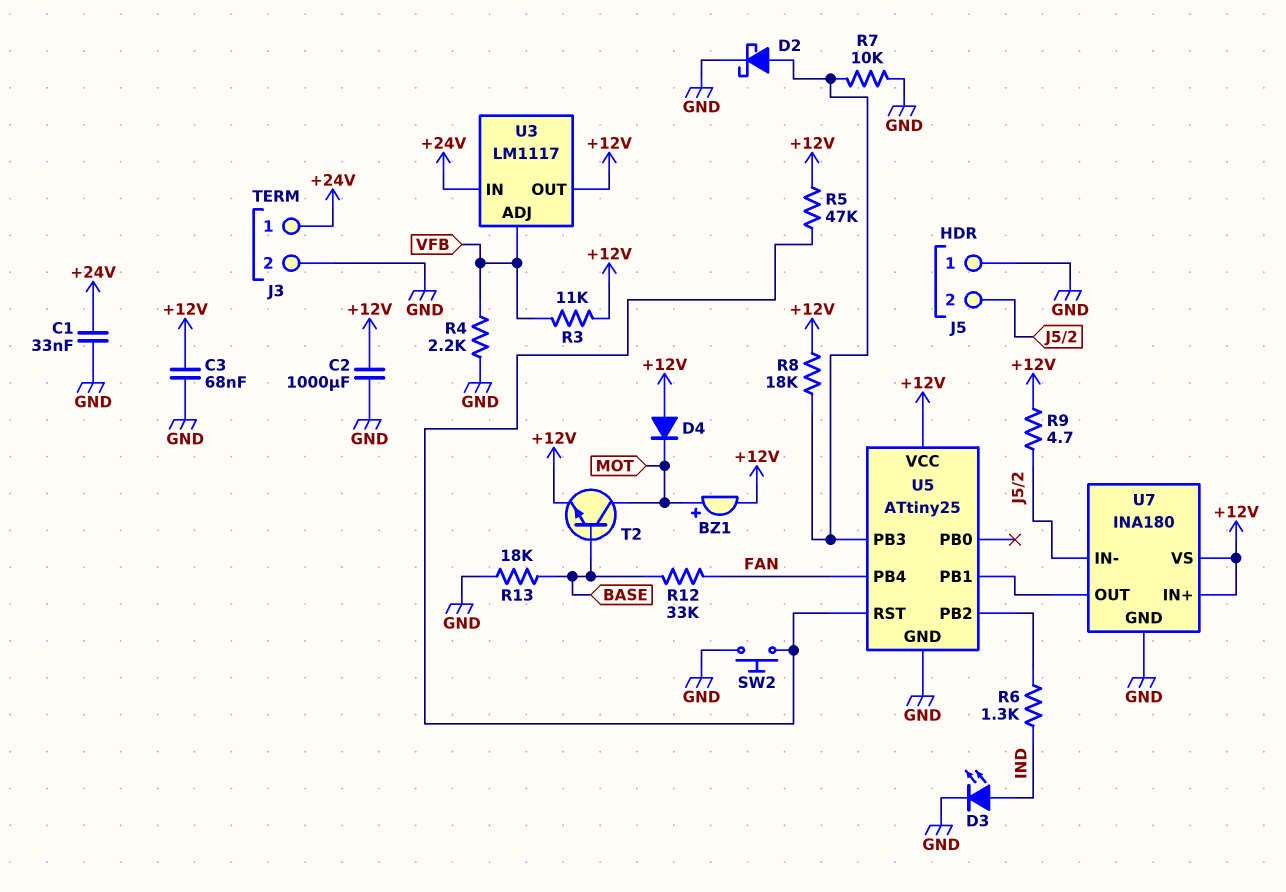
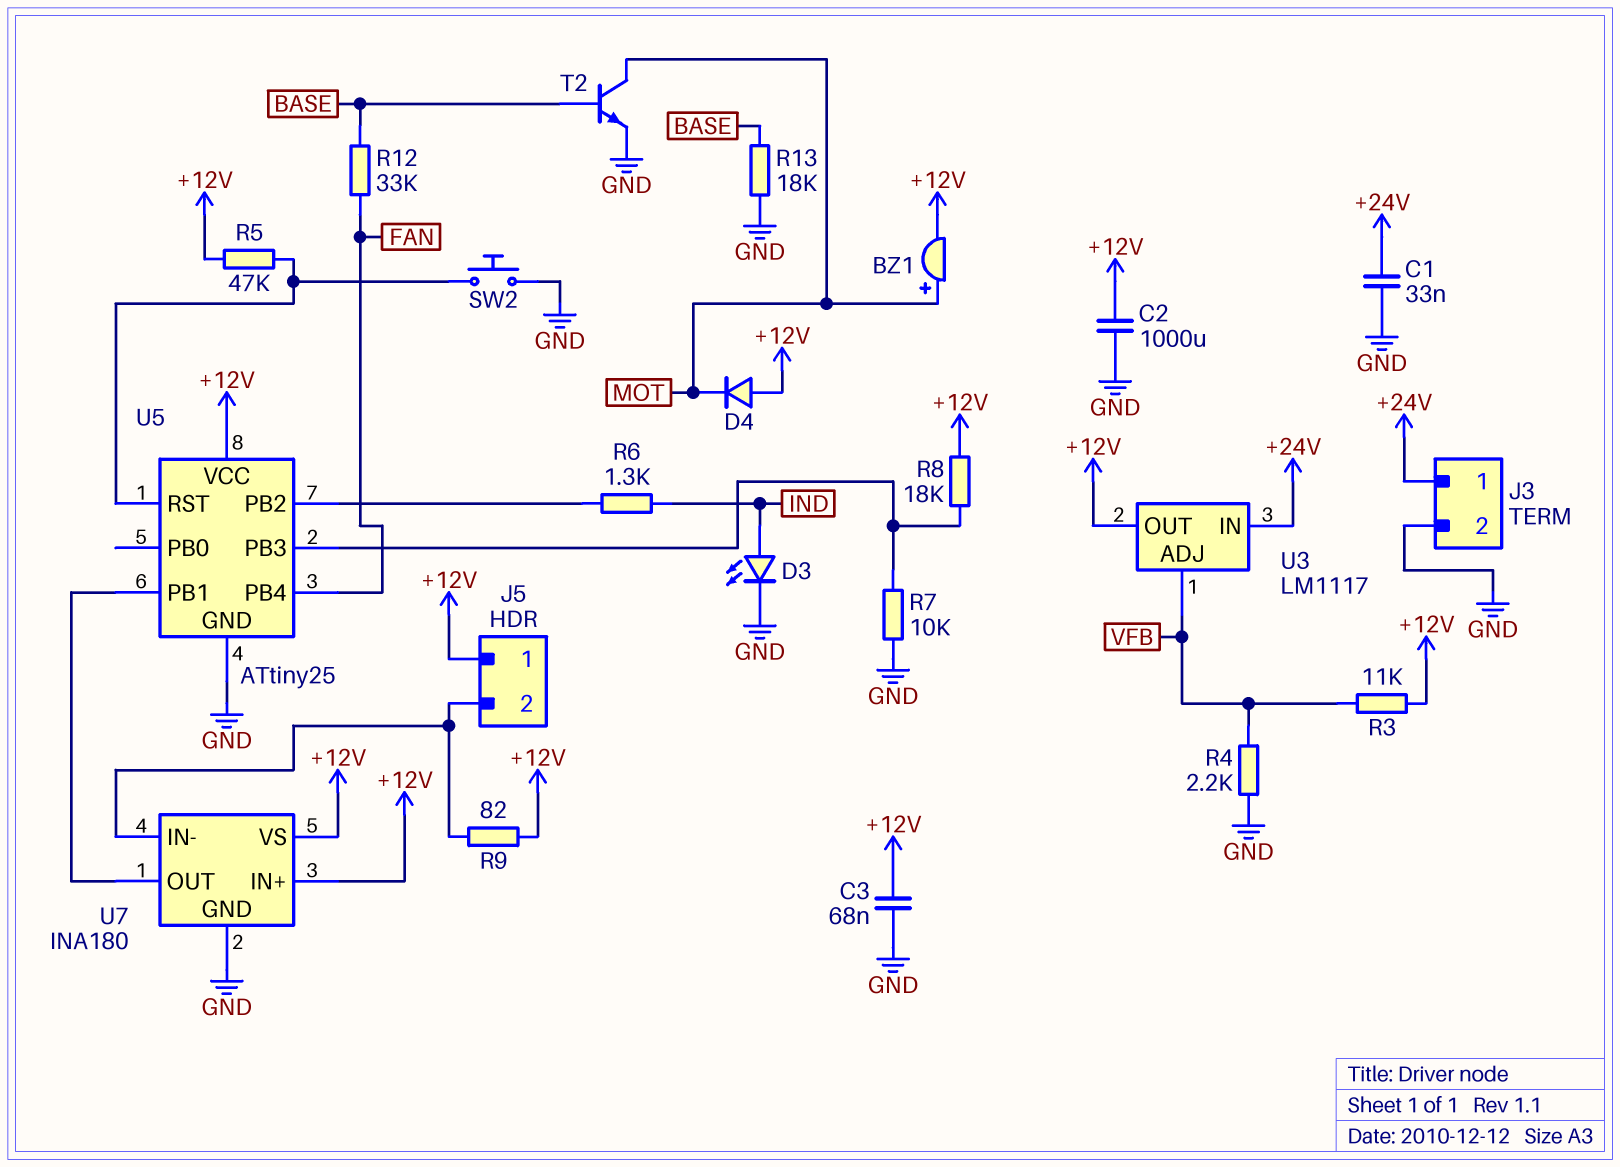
D2: schottky (A U5/PB3, K GND) -> none
J5 pin 1: GND -> +12V
R9: 4.7 (+12V, J5/2) -> 82 (+12V, J5/2)
T2: NPN (B BASE, C MOT, E +12V) -> NPN (B BASE, C MOT, E GND)

